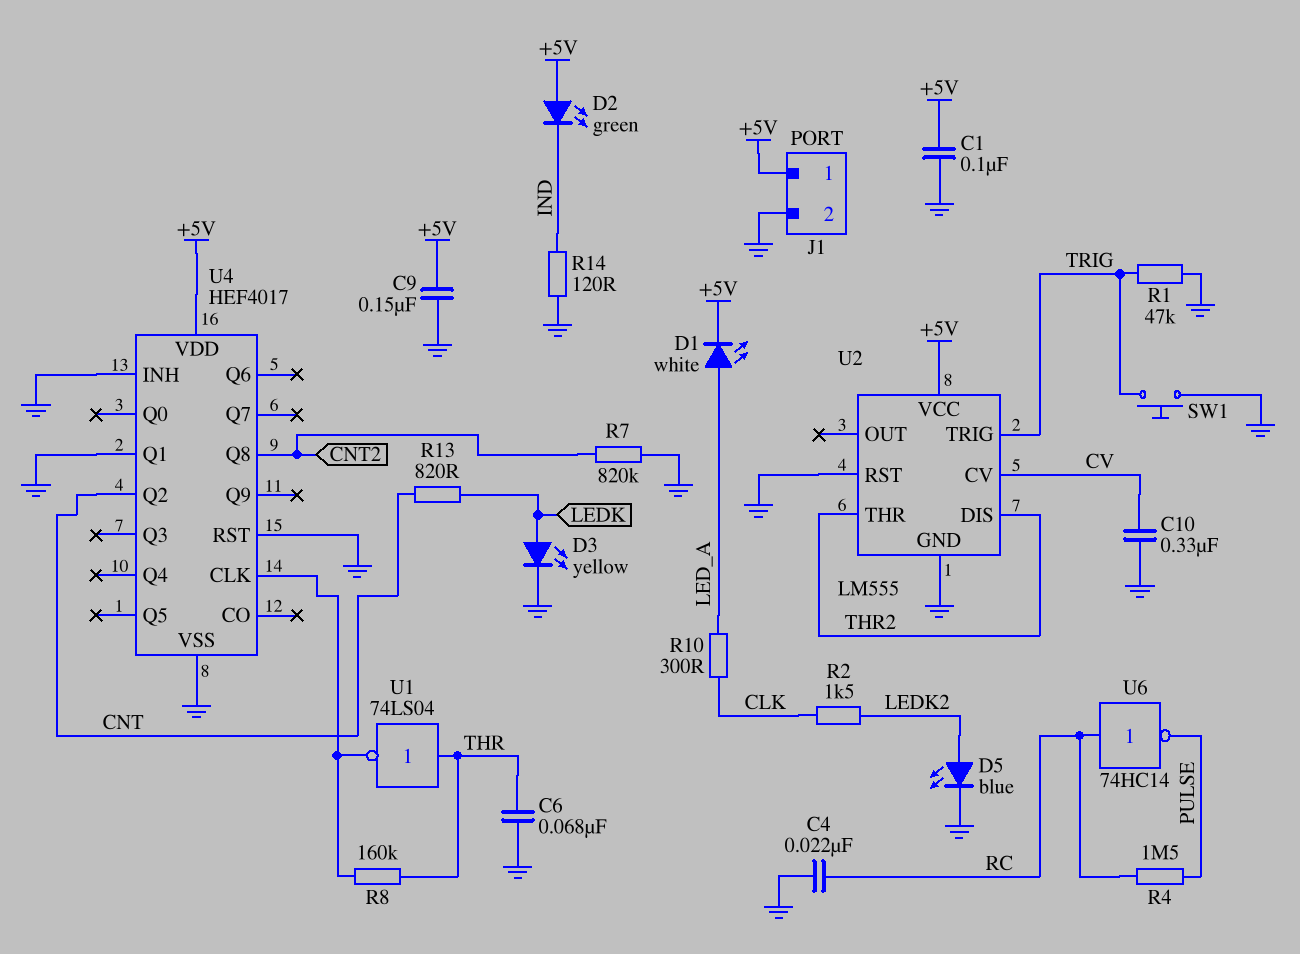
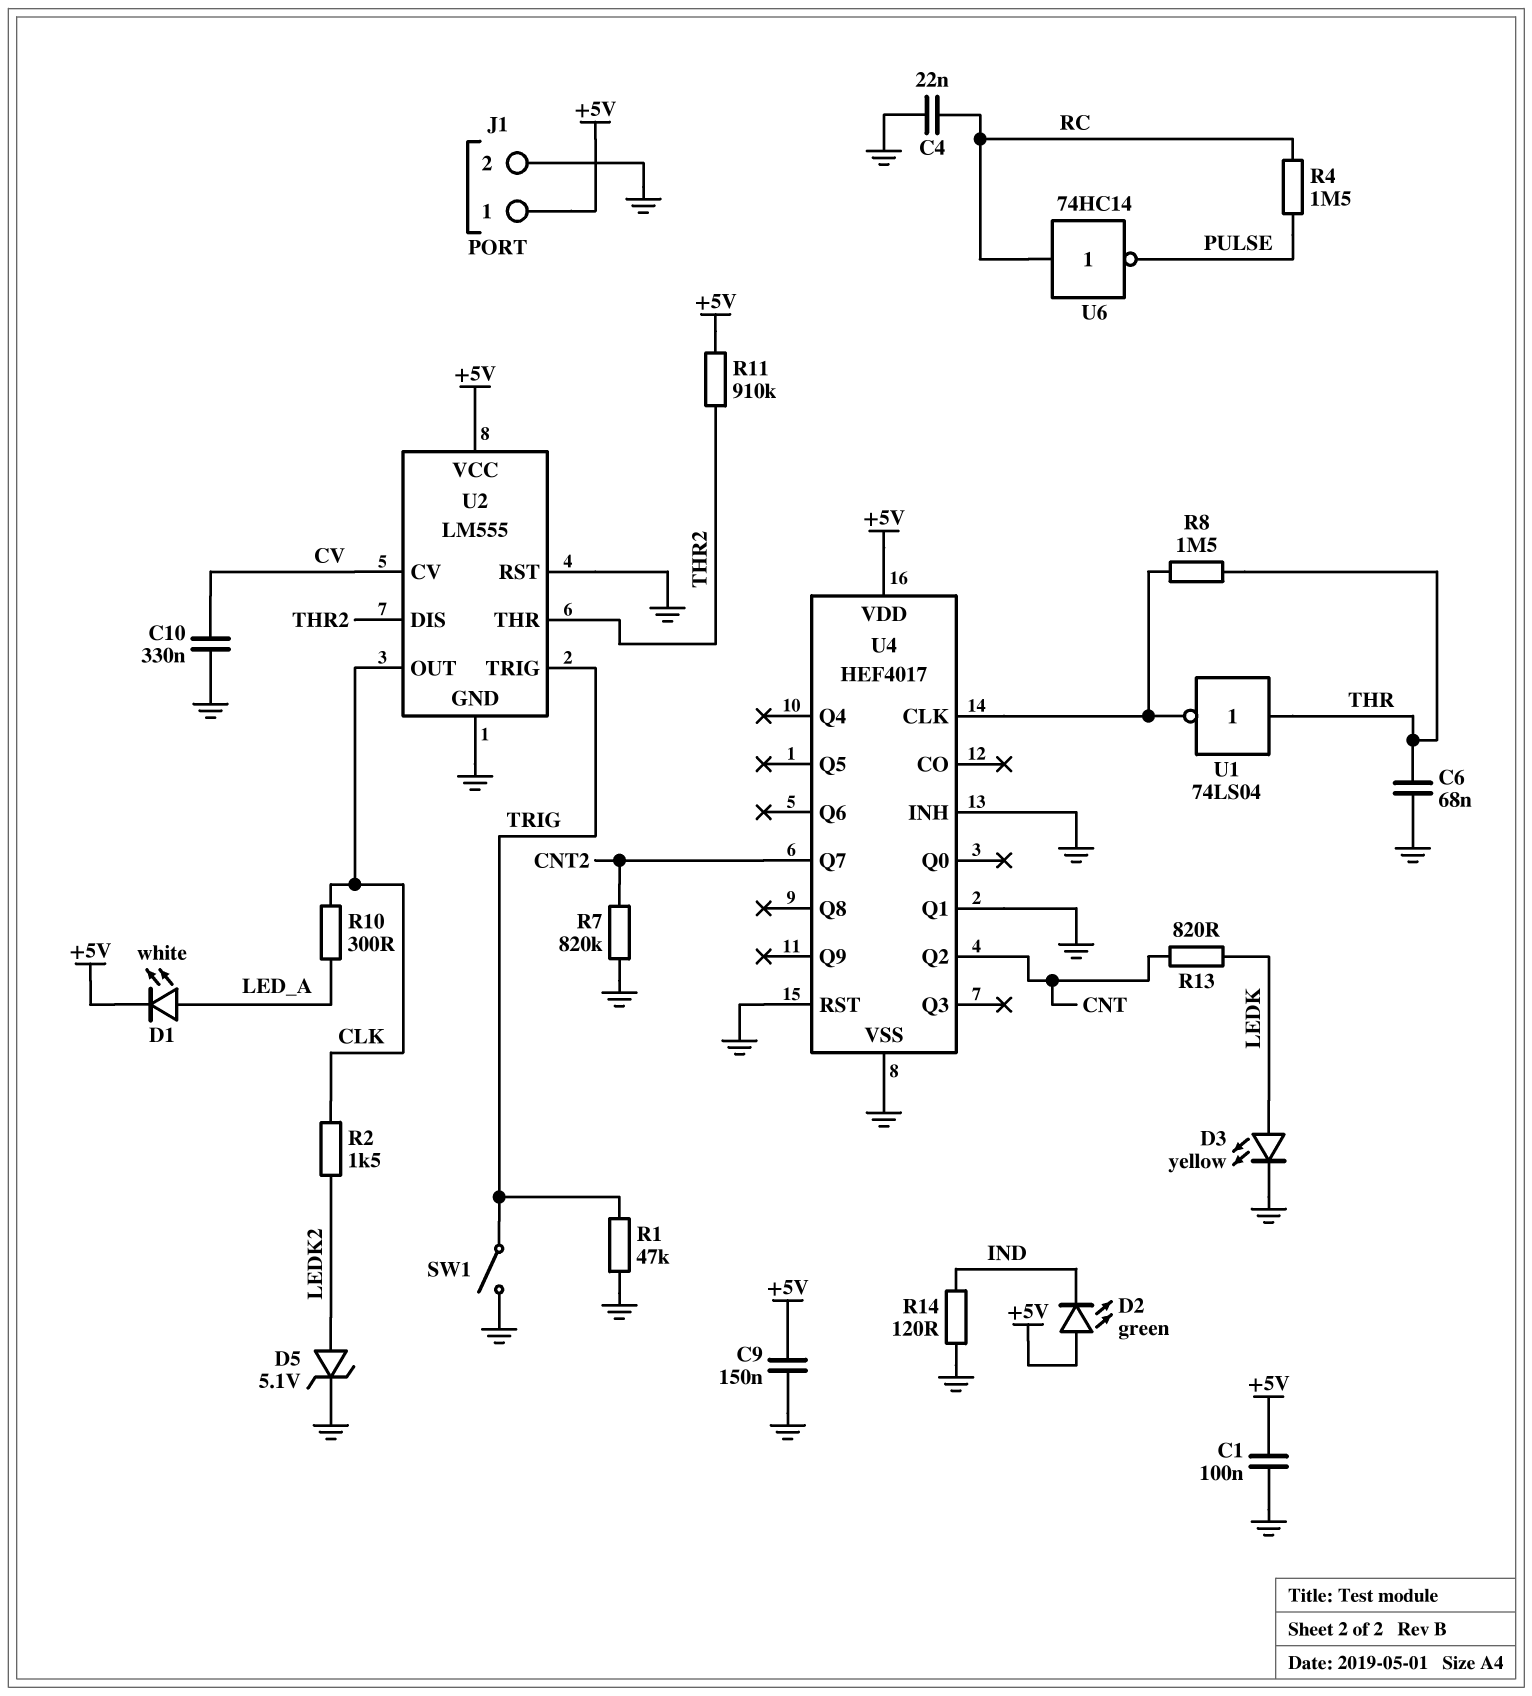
D5: LED blue (A LEDK2, K GND) -> zener 5.1V (A LEDK2, K GND)
R8: 160k (THR, U4/CLK) -> 1.5M (THR, U4/CLK)
R11: none -> 910k (+5V, THR2)
SW1: button (GND, TRIG) -> switch (GND, TRIG)
U2 pin OUT: none -> CLK
U4 pin Q7: none -> CNT2
U4 pin Q8: CNT2 -> none

